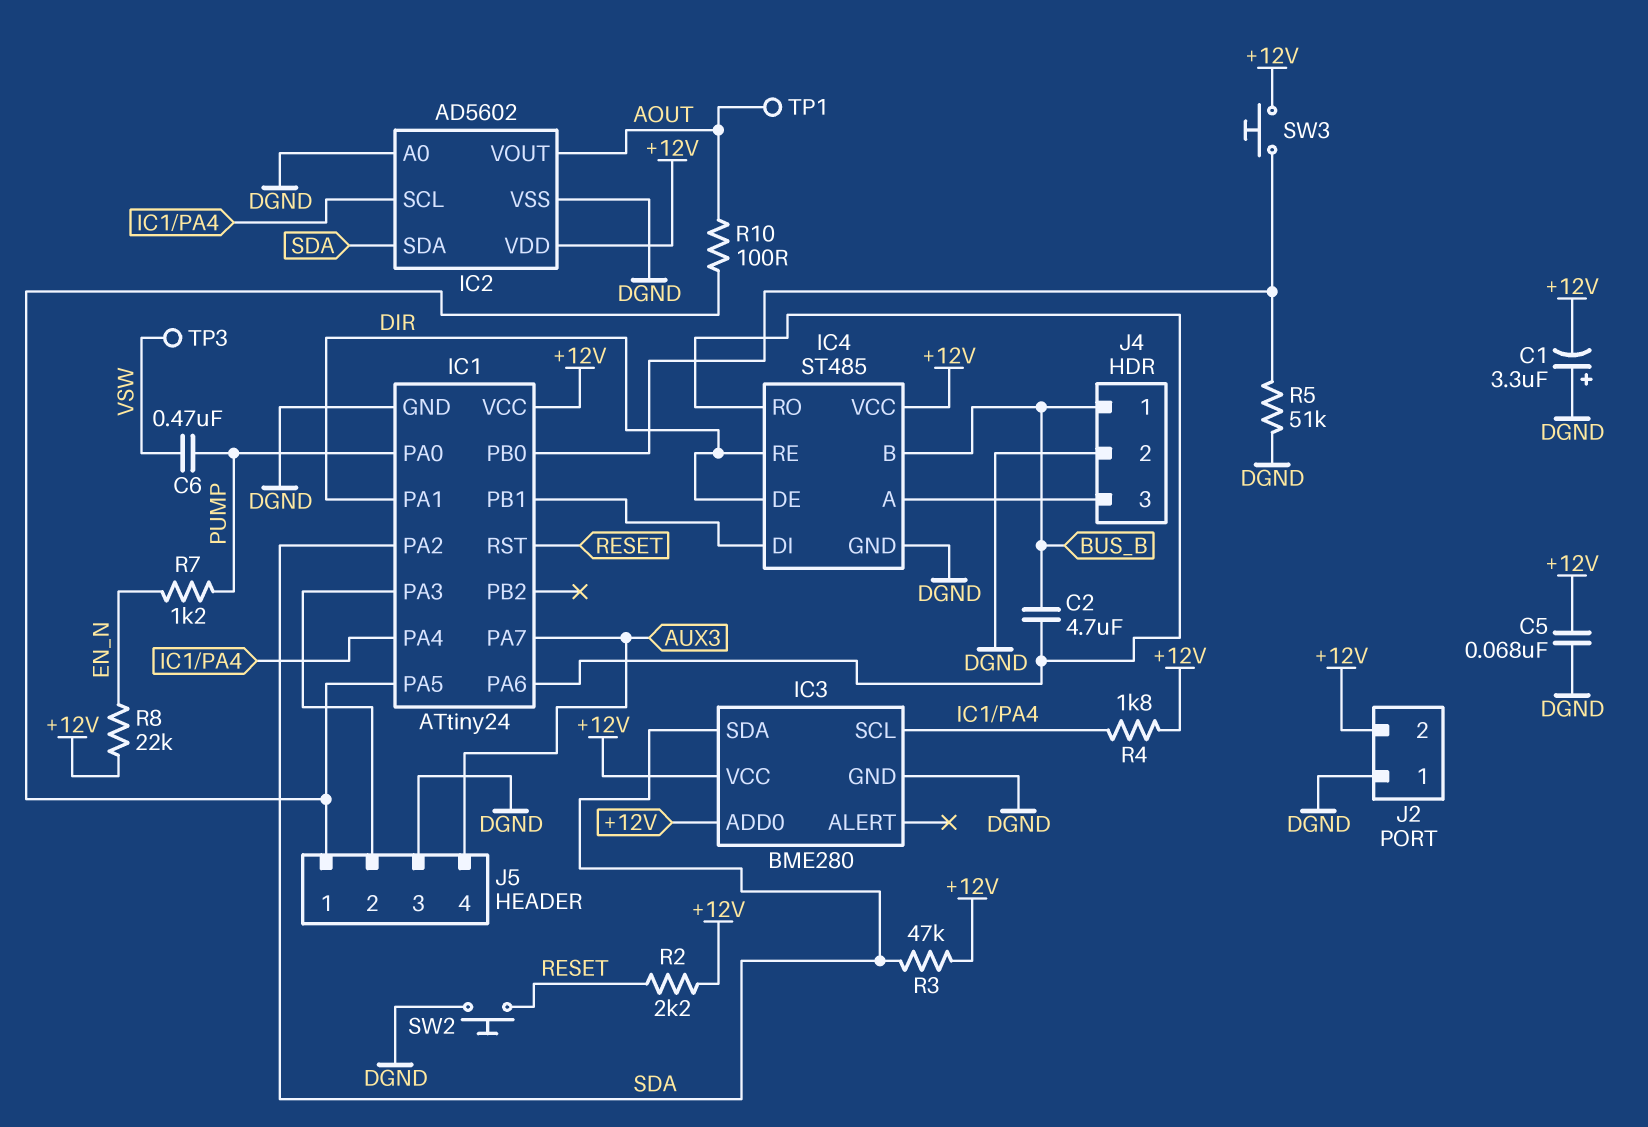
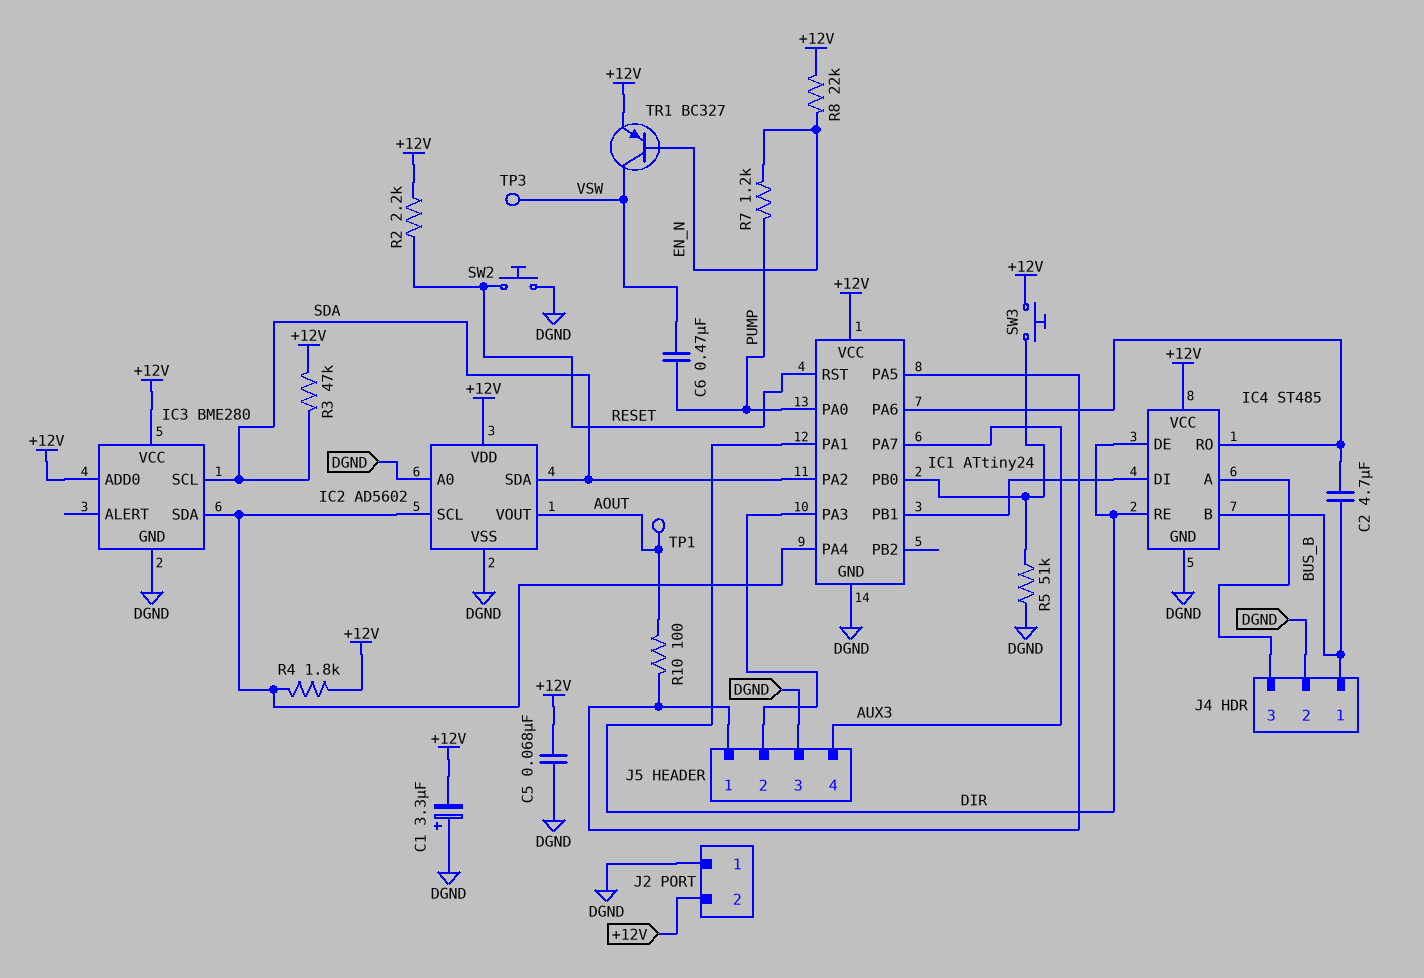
IC3 pin SCL: IC1/PA4 -> SDA
IC3 pin SDA: SDA -> IC1/PA4
TR1: none -> PNP BC327 (B EN_N, C VSW, E +12V)

